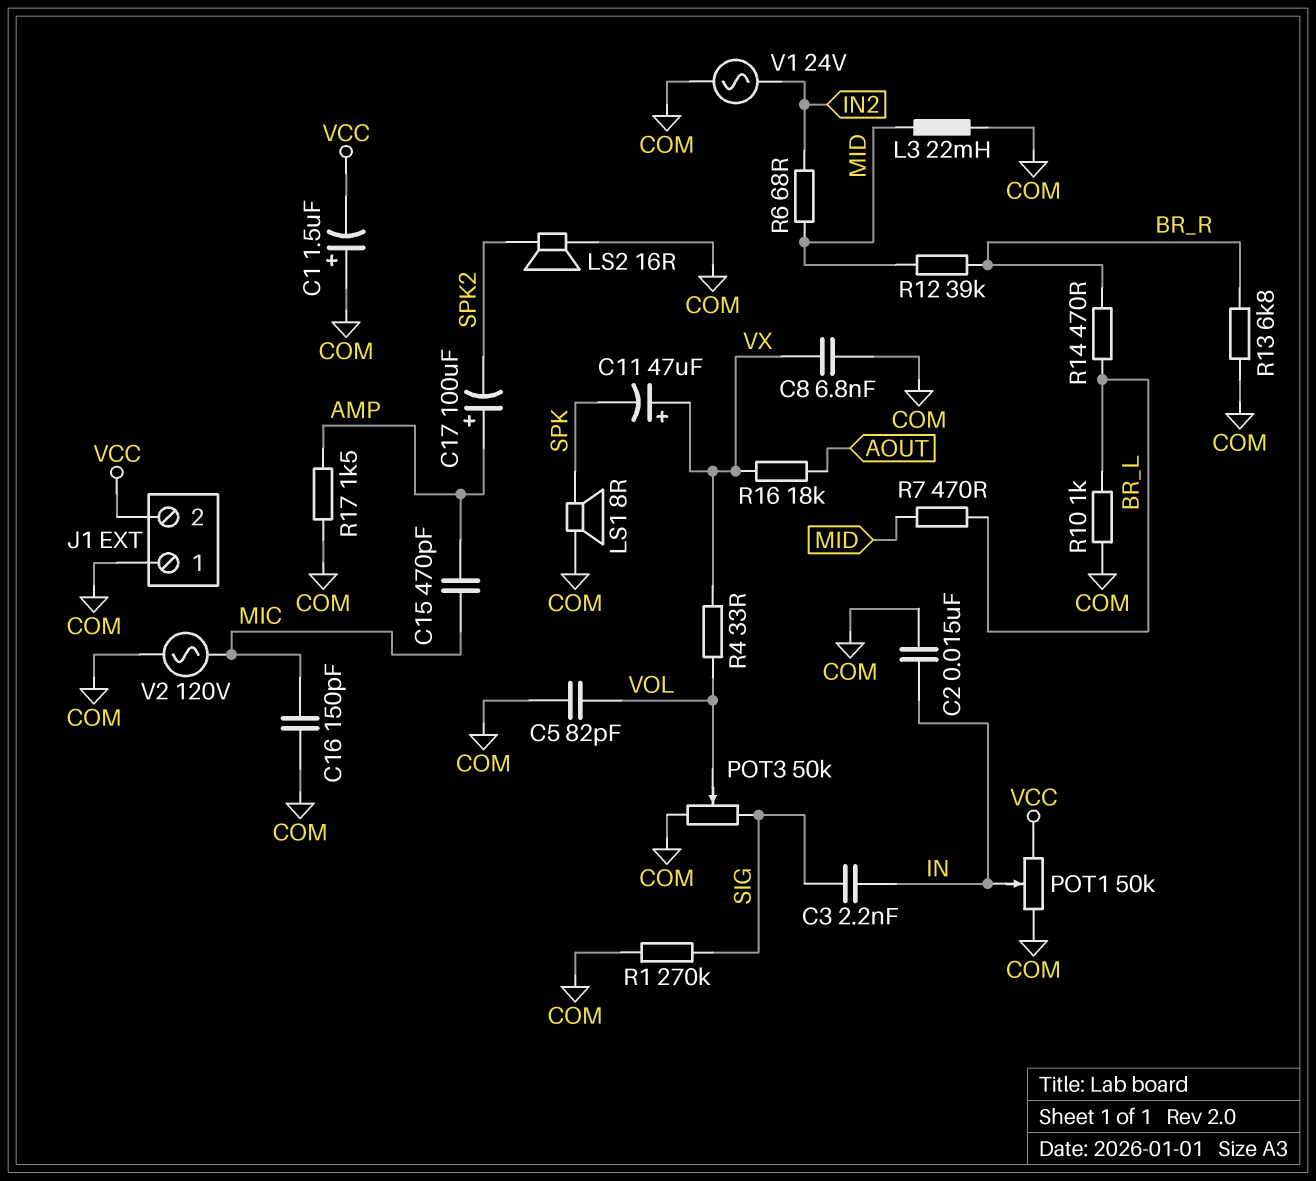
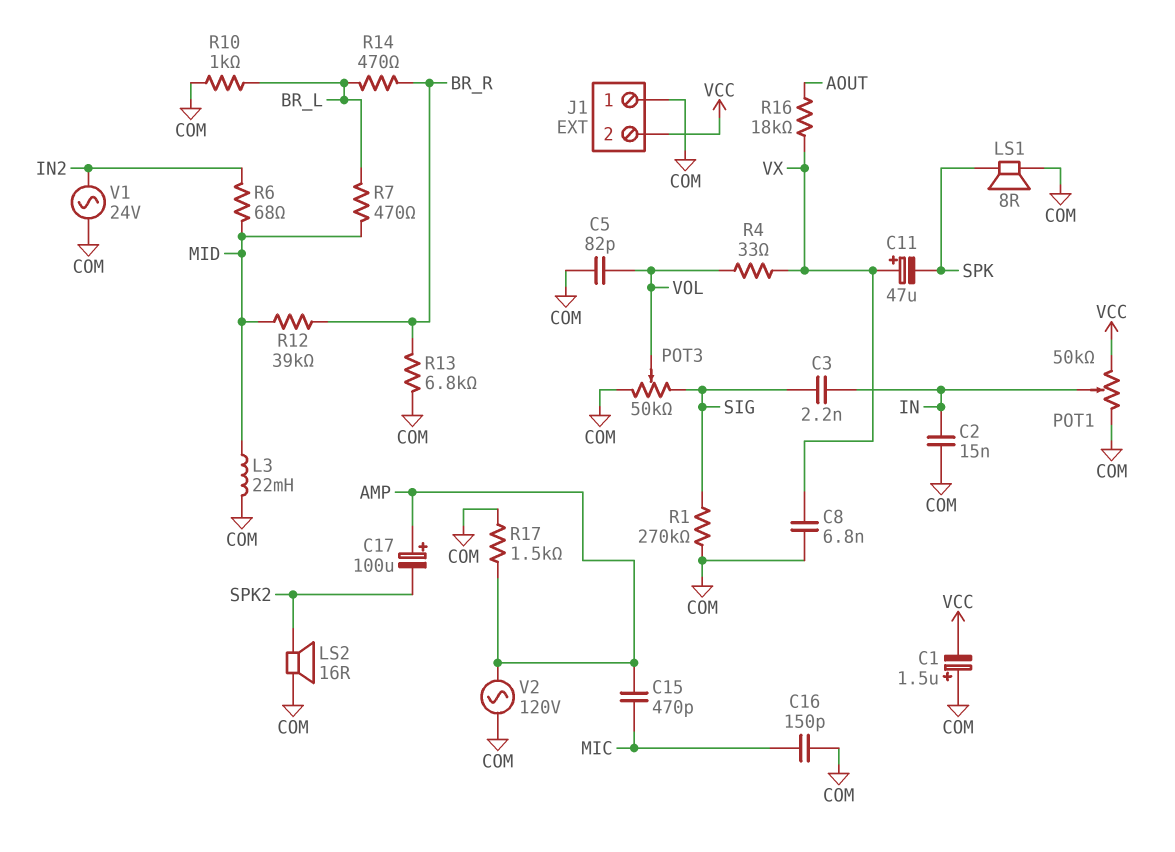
V2: AC 120V (COM, MIC) -> AC 120V (AMP, COM)

